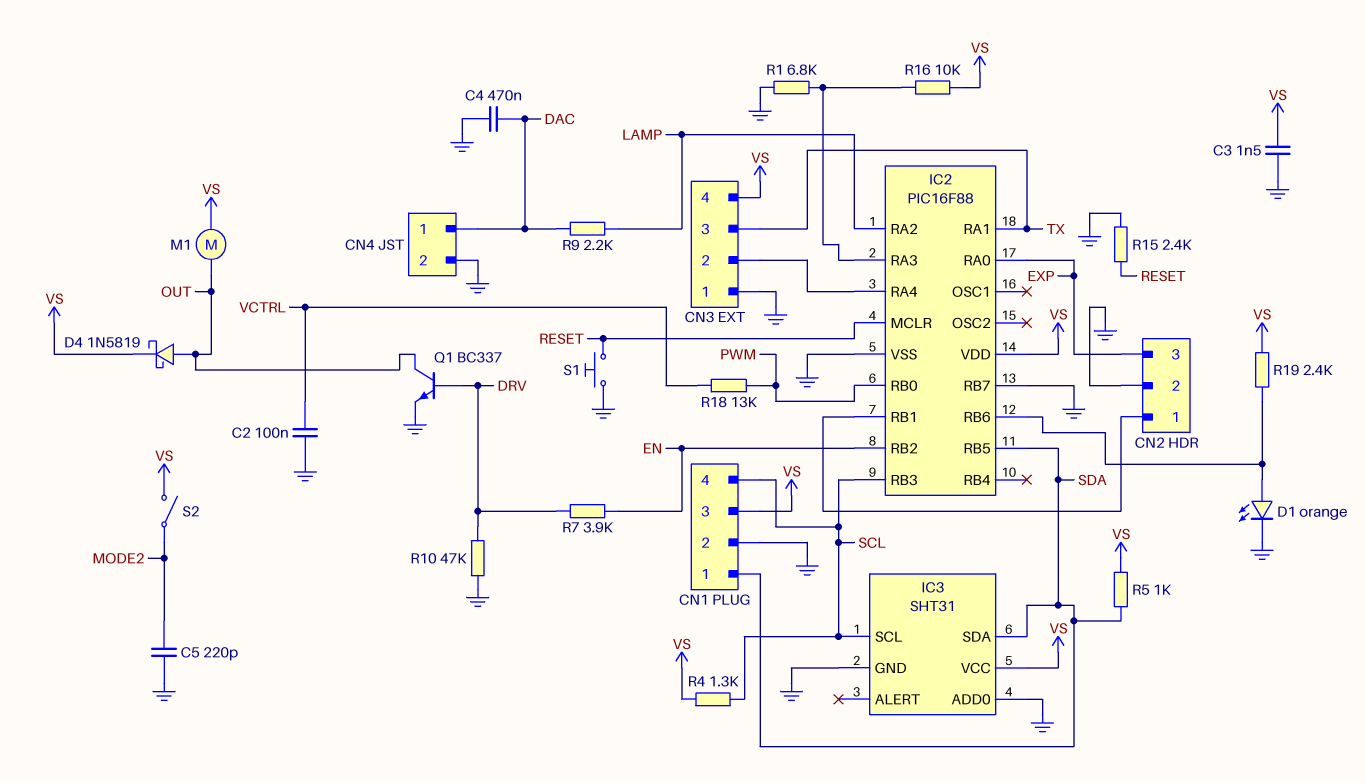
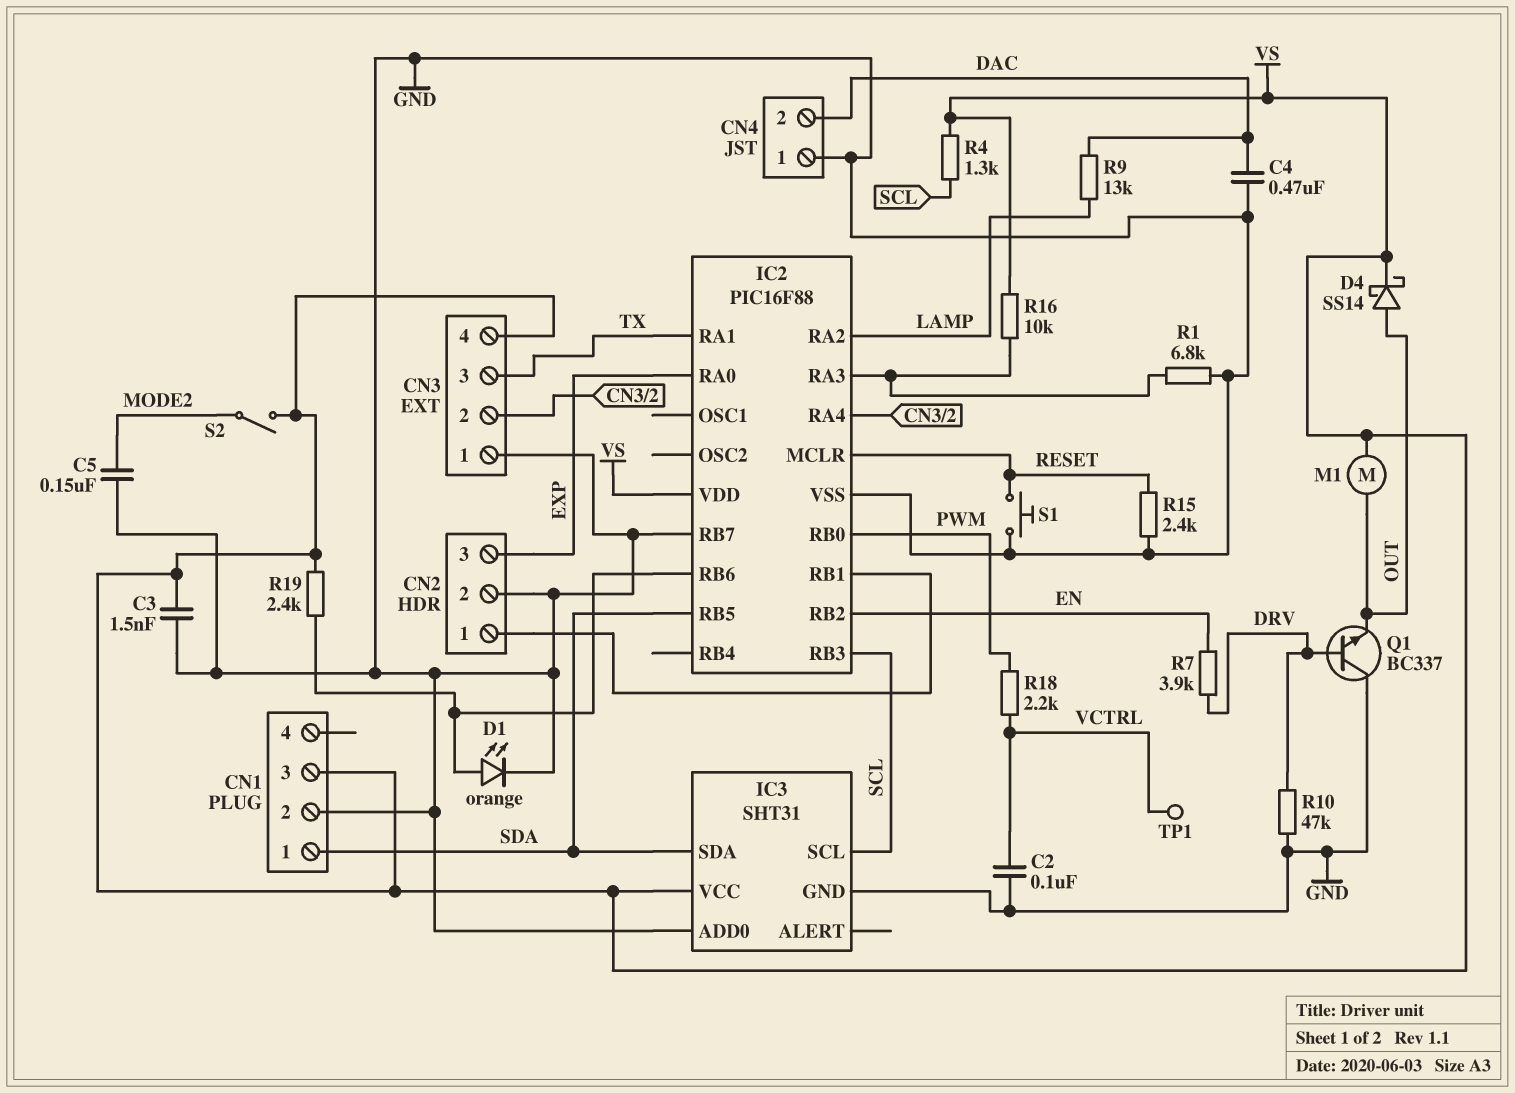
C5: 220pF (GND, MODE2) -> 150nF (GND, MODE2)
CN1 pin 4: SCL -> none
CN4 pin 1: DAC -> GND
CN4 pin 2: GND -> DAC
D4: schottky 1N5819 (A OUT, K VS) -> schottky SS14 (A OUT, K VS)
Q1: NPN BC337 (B DRV, C OUT, E GND) -> NPN BC337 (B DRV, C GND, E OUT)
R5: 1k (SDA, VS) -> none
R9: 2.2k (DAC, LAMP) -> 13k (DAC, LAMP)
R18: 13k (PWM, VCTRL) -> 2.2k (PWM, VCTRL)
TP1: none -> test point (VCTRL)

